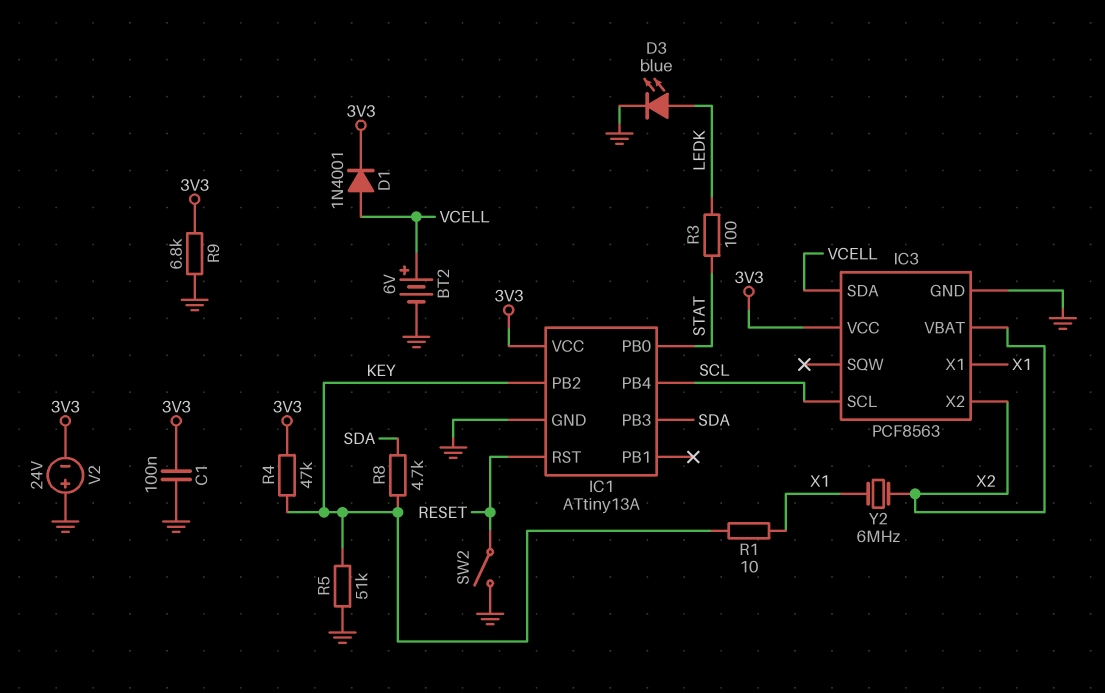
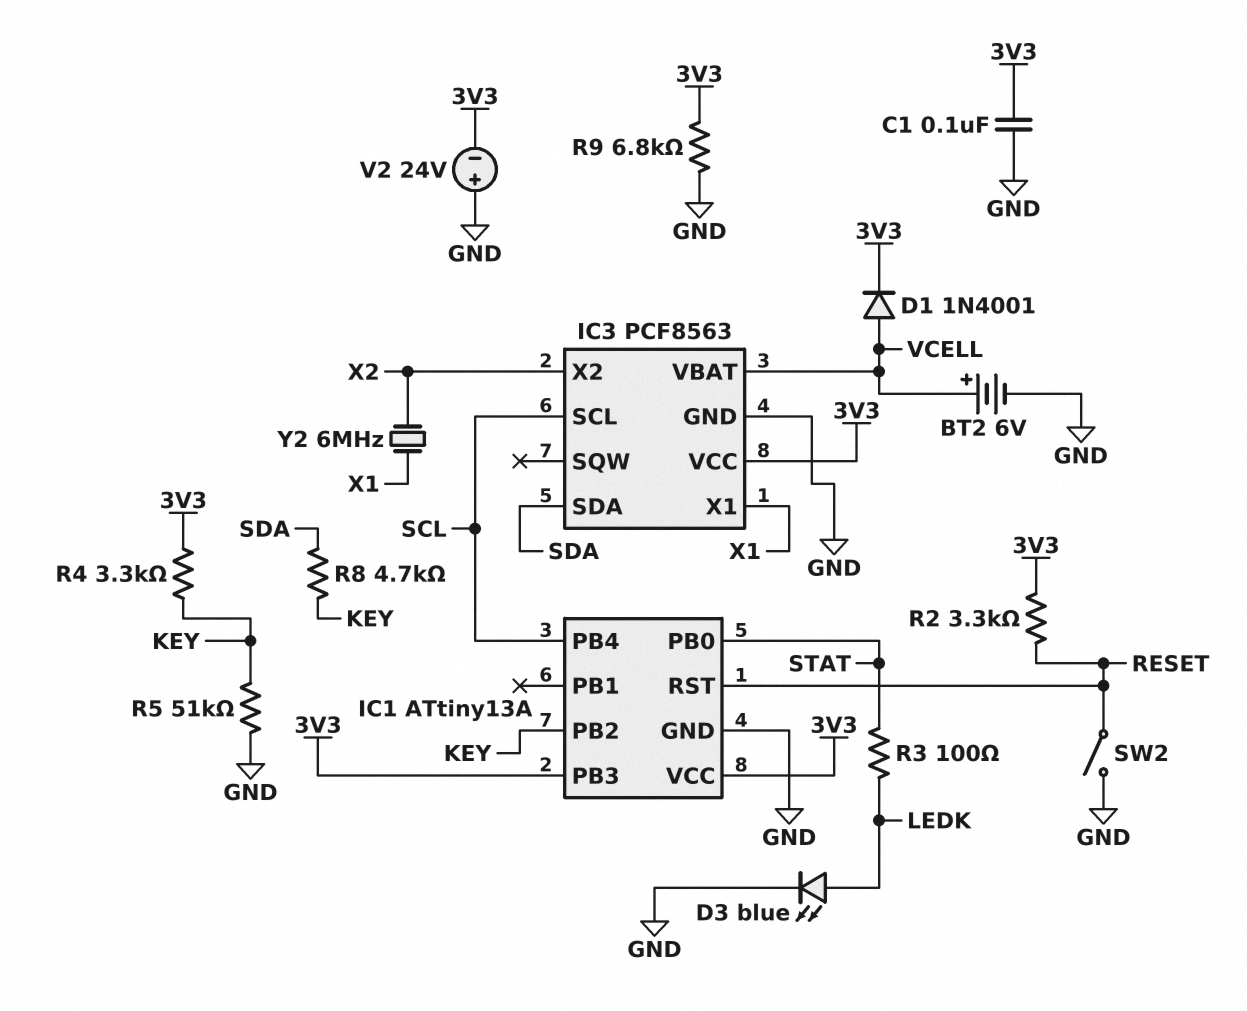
IC1 pin PB3: SDA -> 3V3
IC3 pin SDA: VCELL -> SDA
IC3 pin VBAT: X2 -> VCELL
R1: 10 (KEY, X1) -> none
R2: none -> 3.3k (3V3, RESET)
R4: 47k (3V3, KEY) -> 3.3k (3V3, KEY)

